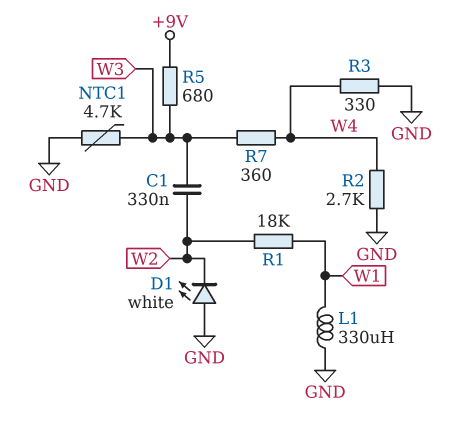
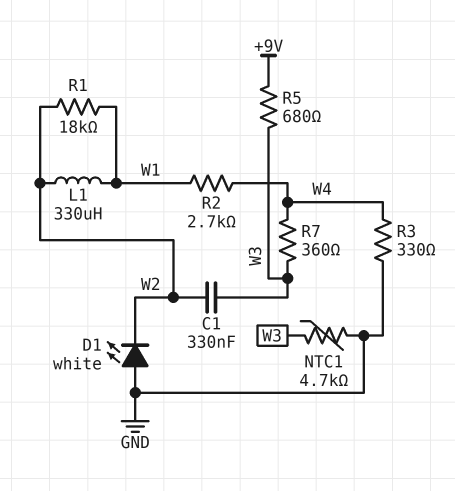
L1: 330uH (GND, W1) -> 330uH (W1, W2)
R2: 2.7k (GND, W4) -> 2.7k (W1, W4)

